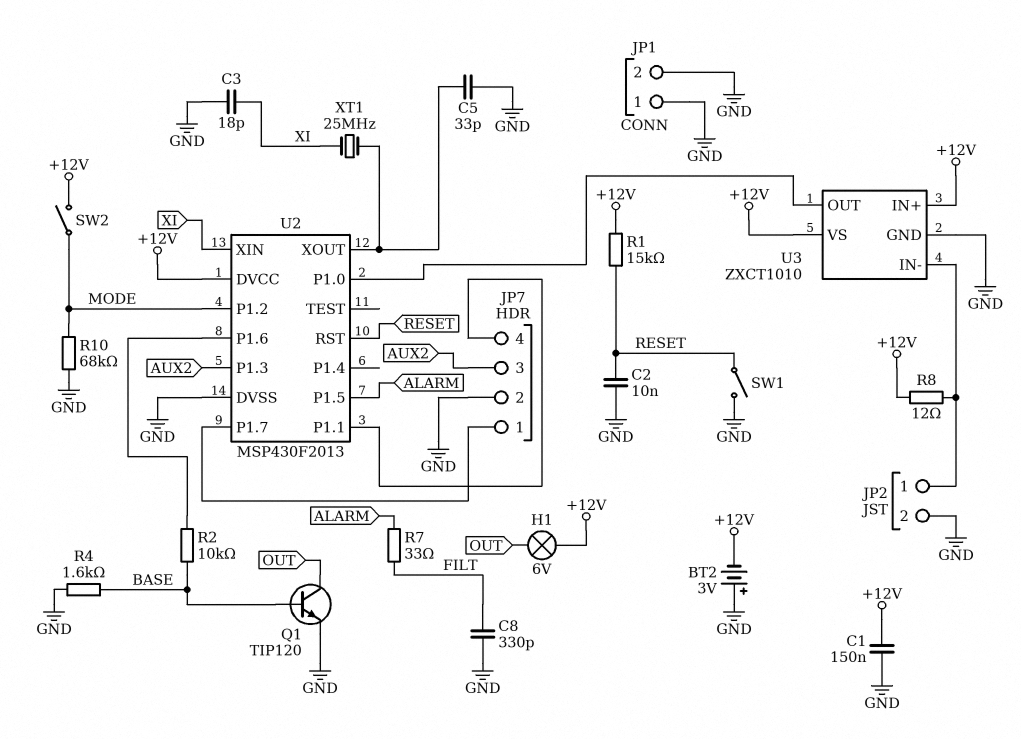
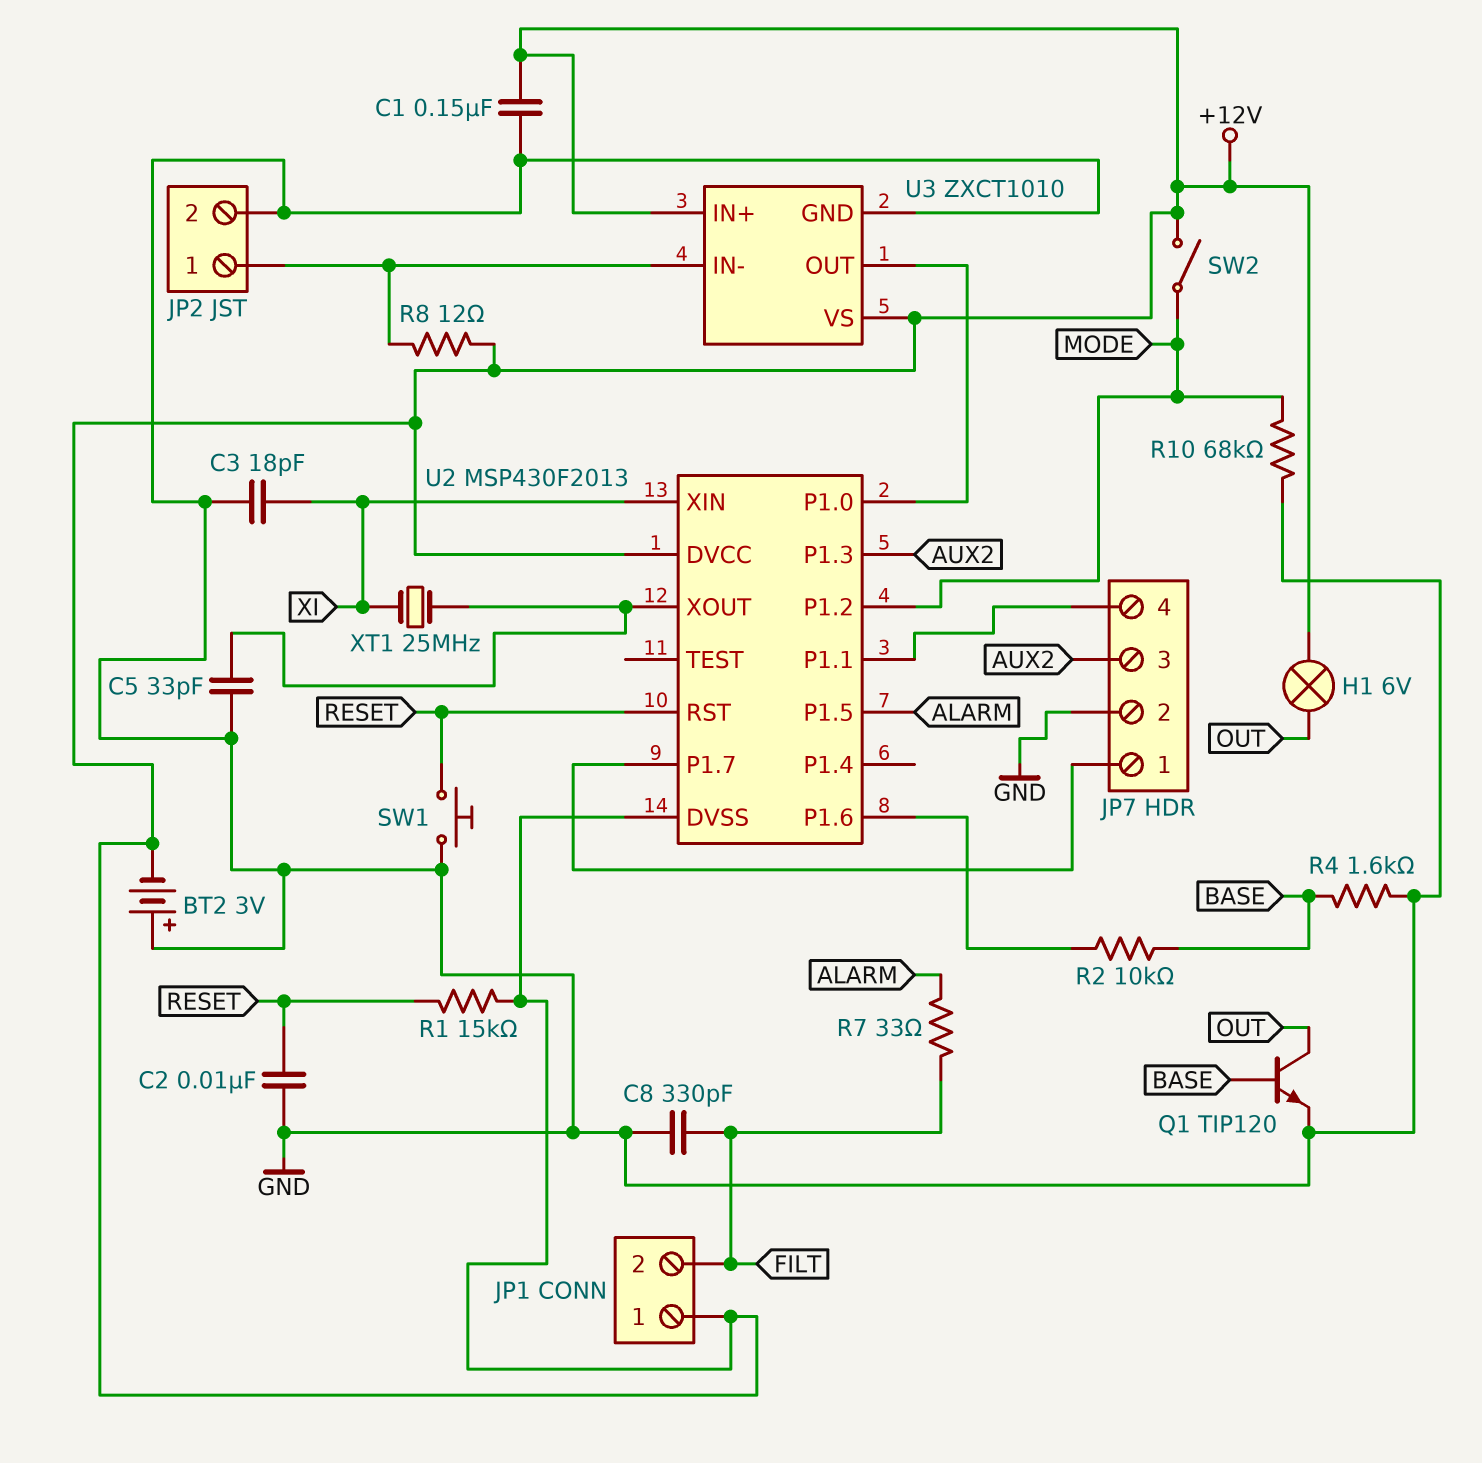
JP1 pin 1: GND -> +12V
JP1 pin 2: GND -> FILT
SW1: switch (GND, RESET) -> button (GND, RESET)
U2 pin DVSS: GND -> +12V

